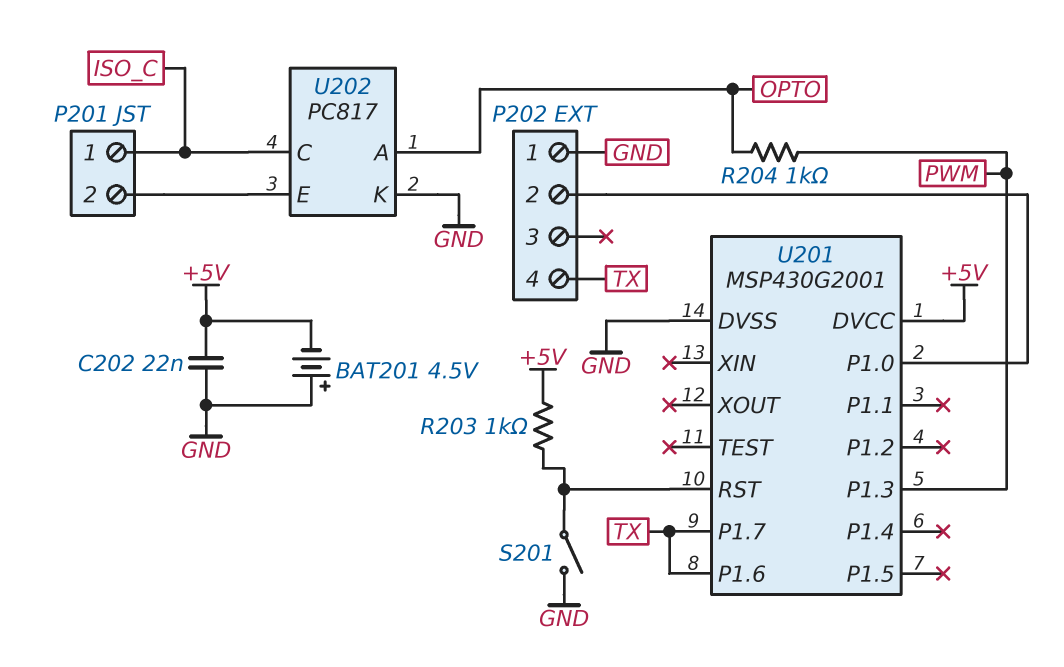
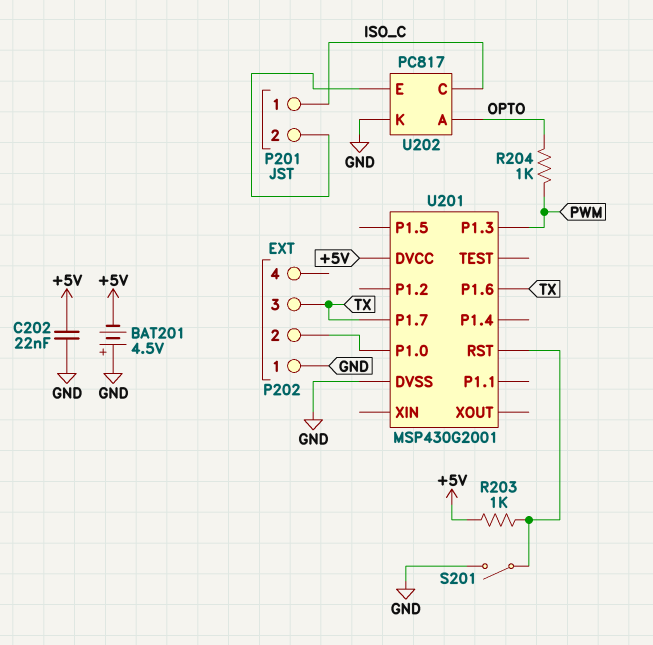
P202 pin 3: none -> TX
P202 pin 4: TX -> none

